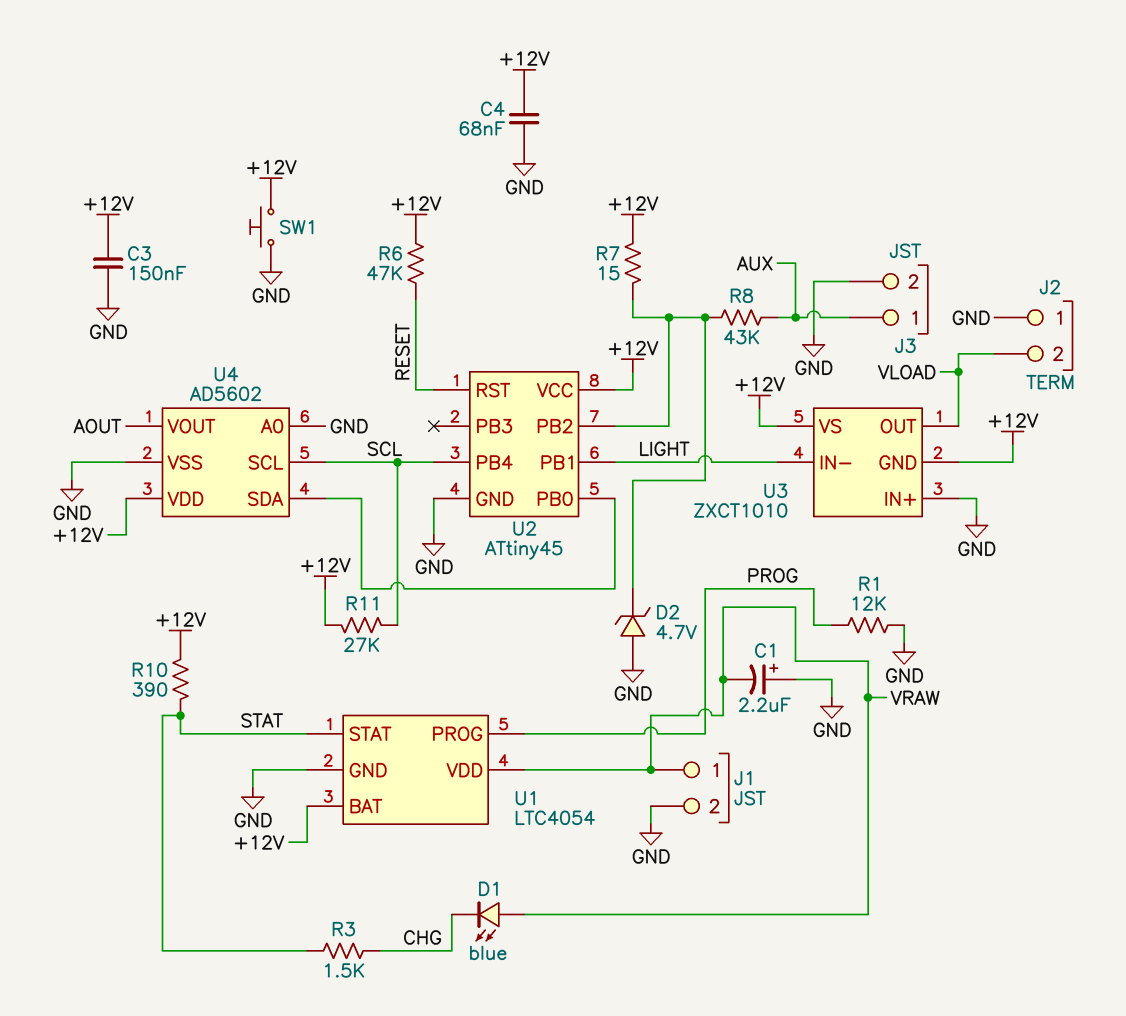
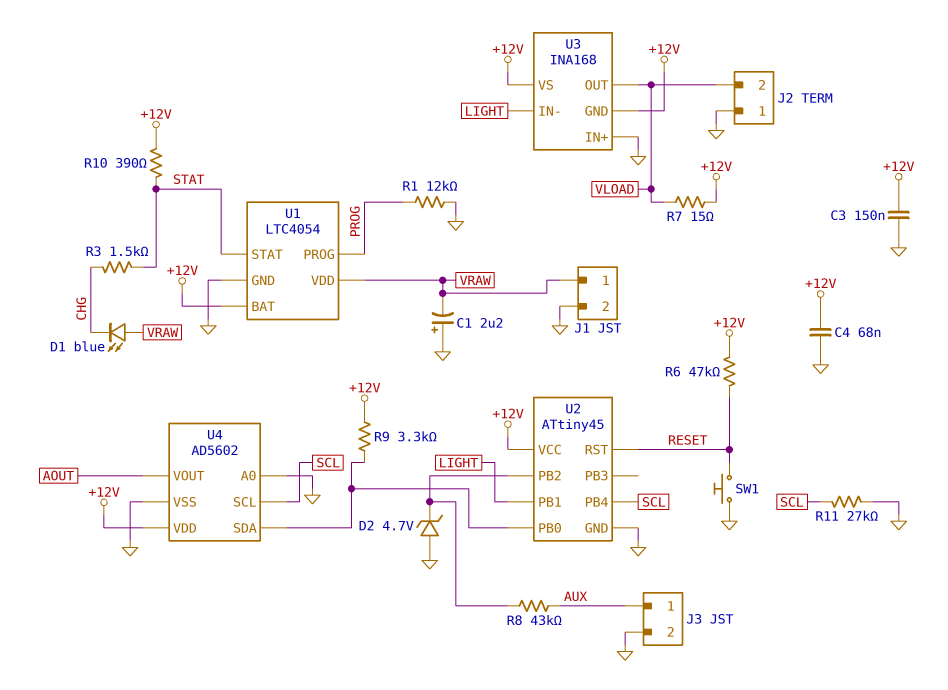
R7: 15 (+12V, U2/PB2) -> 15 (+12V, VLOAD)
R9: none -> 3.3k (+12V, U2/PB0)
R11: 27k (+12V, SCL) -> 27k (GND, SCL)
SW1: button (+12V, GND) -> button (GND, RESET)
U3: ZXCT1010 -> INA168

